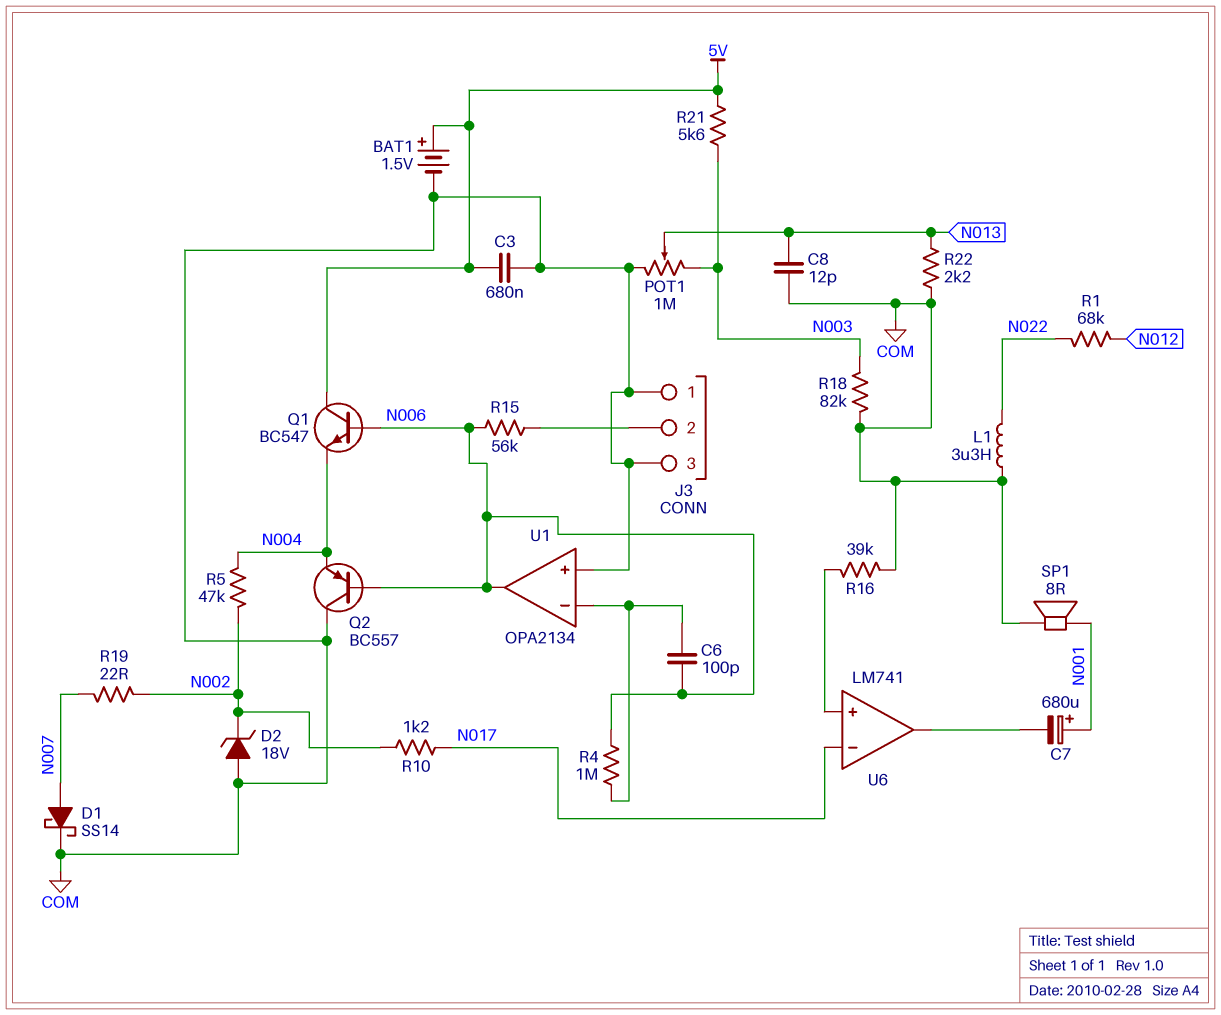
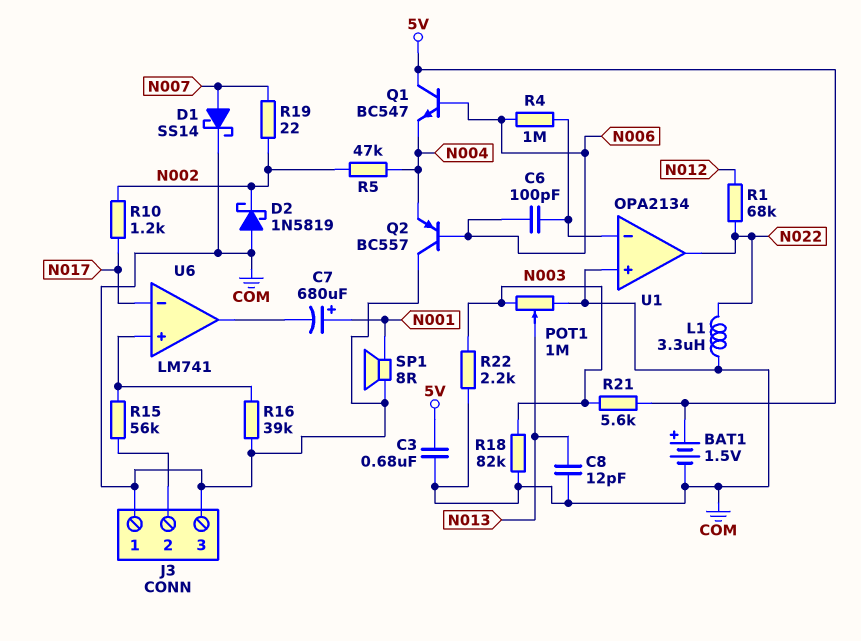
D2: zener 18V (A COM, K N002) -> schottky 1N5819 (A COM, K N002)
R15: 56k (J3/2, N006) -> 56k (J3/2, U6/in+)
R22: 2.2k (COM, N013) -> 2.2k (COM, N003)
U1 pin out: N006 -> N022

